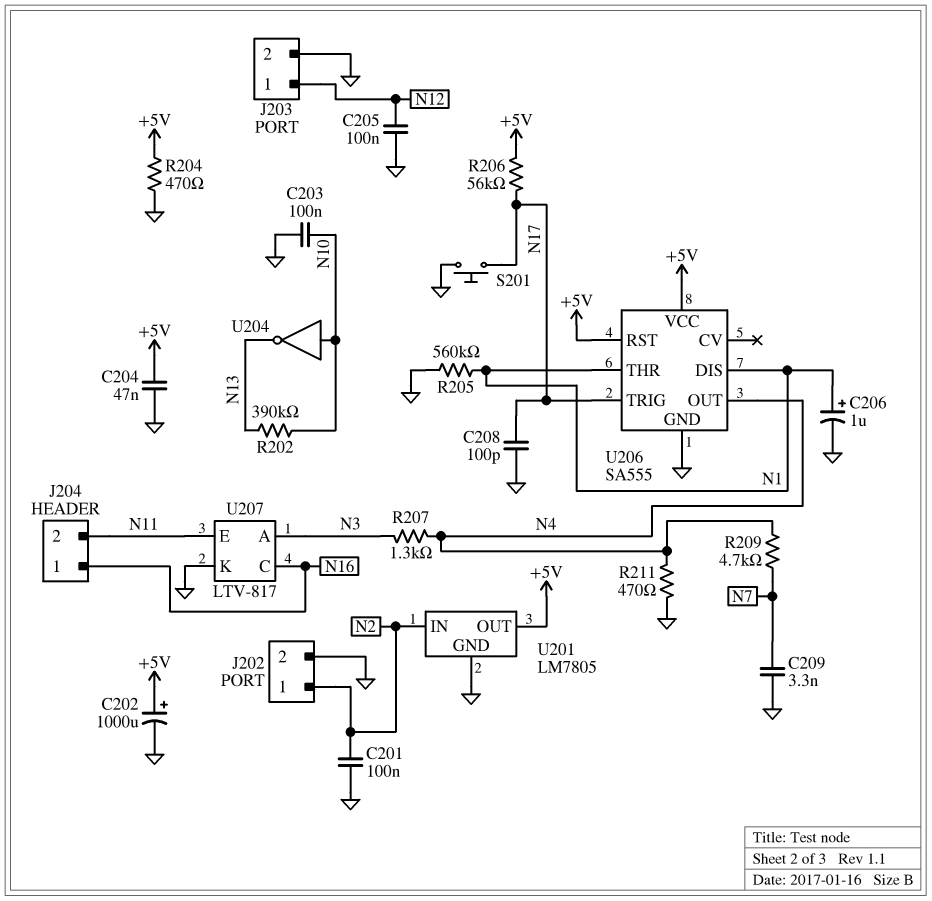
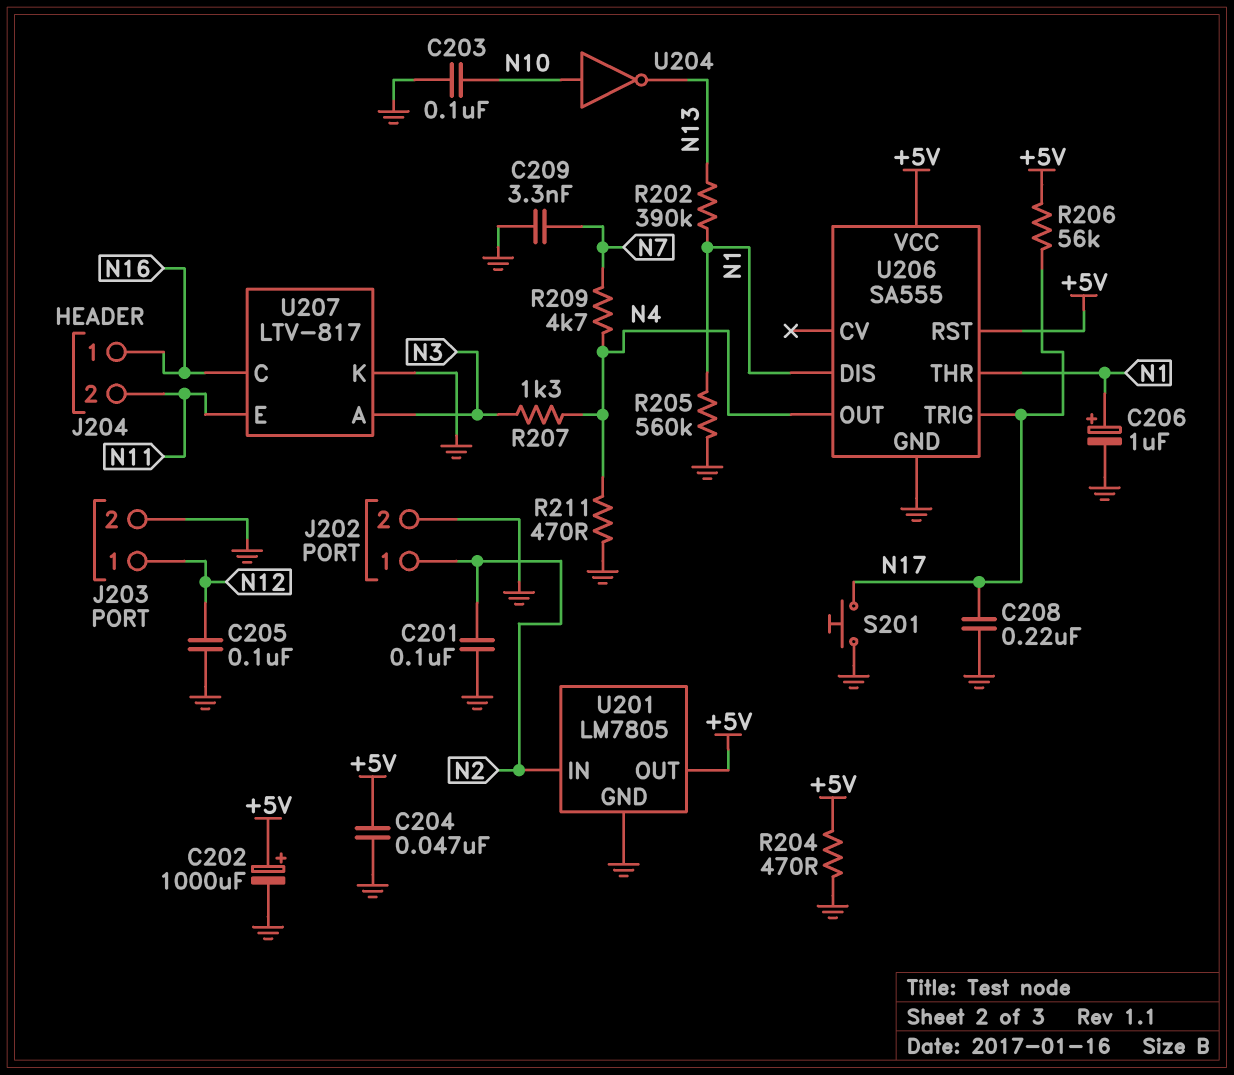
C208: 100pF (GND, N17) -> 220nF (GND, N17)
R202: 390k (N10, N13) -> 390k (N1, N13)

